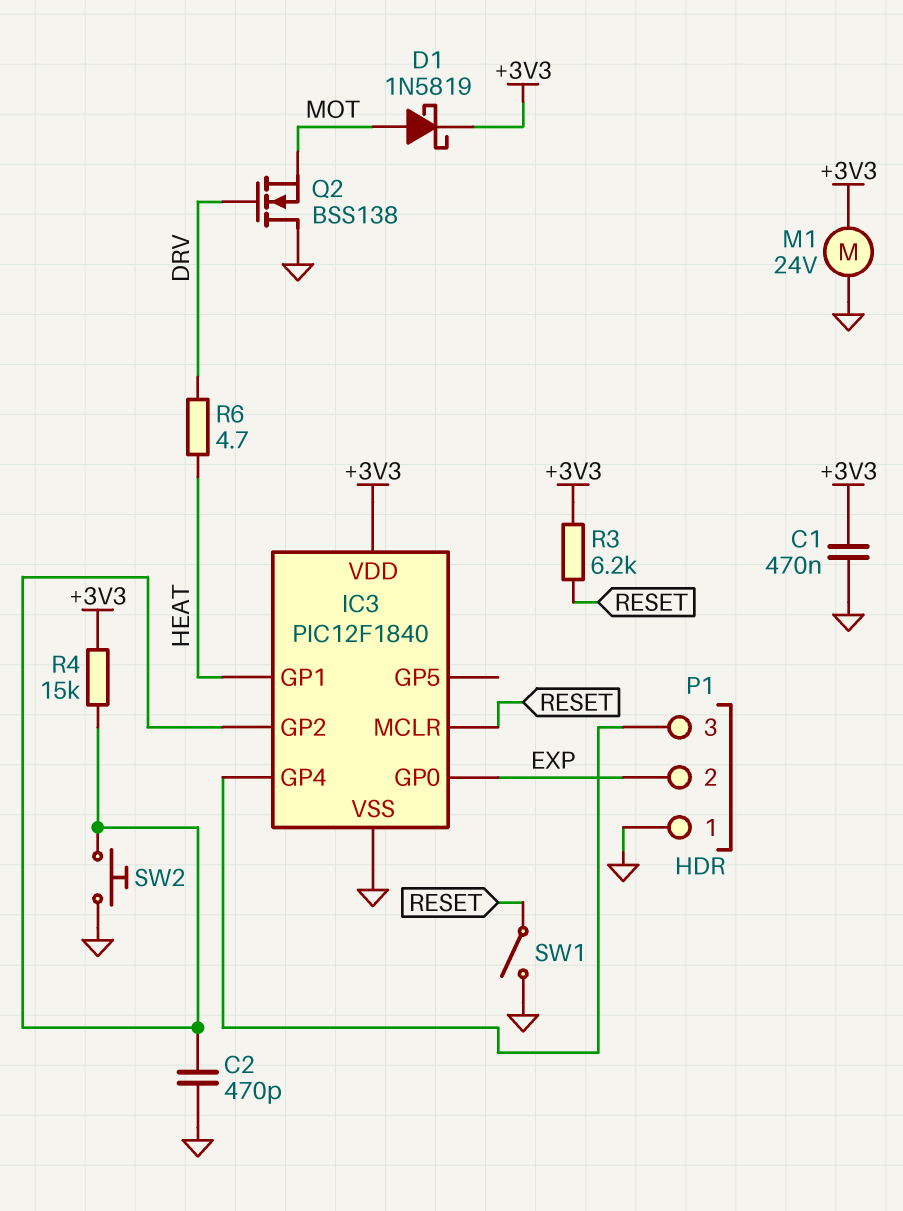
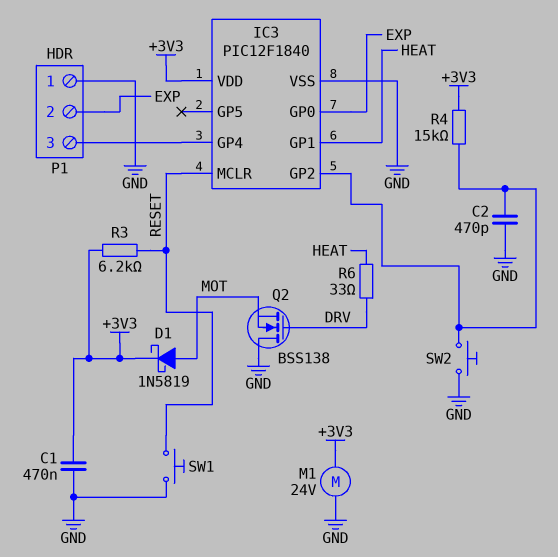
R6: 4.7 (DRV, HEAT) -> 33 (DRV, HEAT)
SW1: switch (GND, RESET) -> button (GND, RESET)

